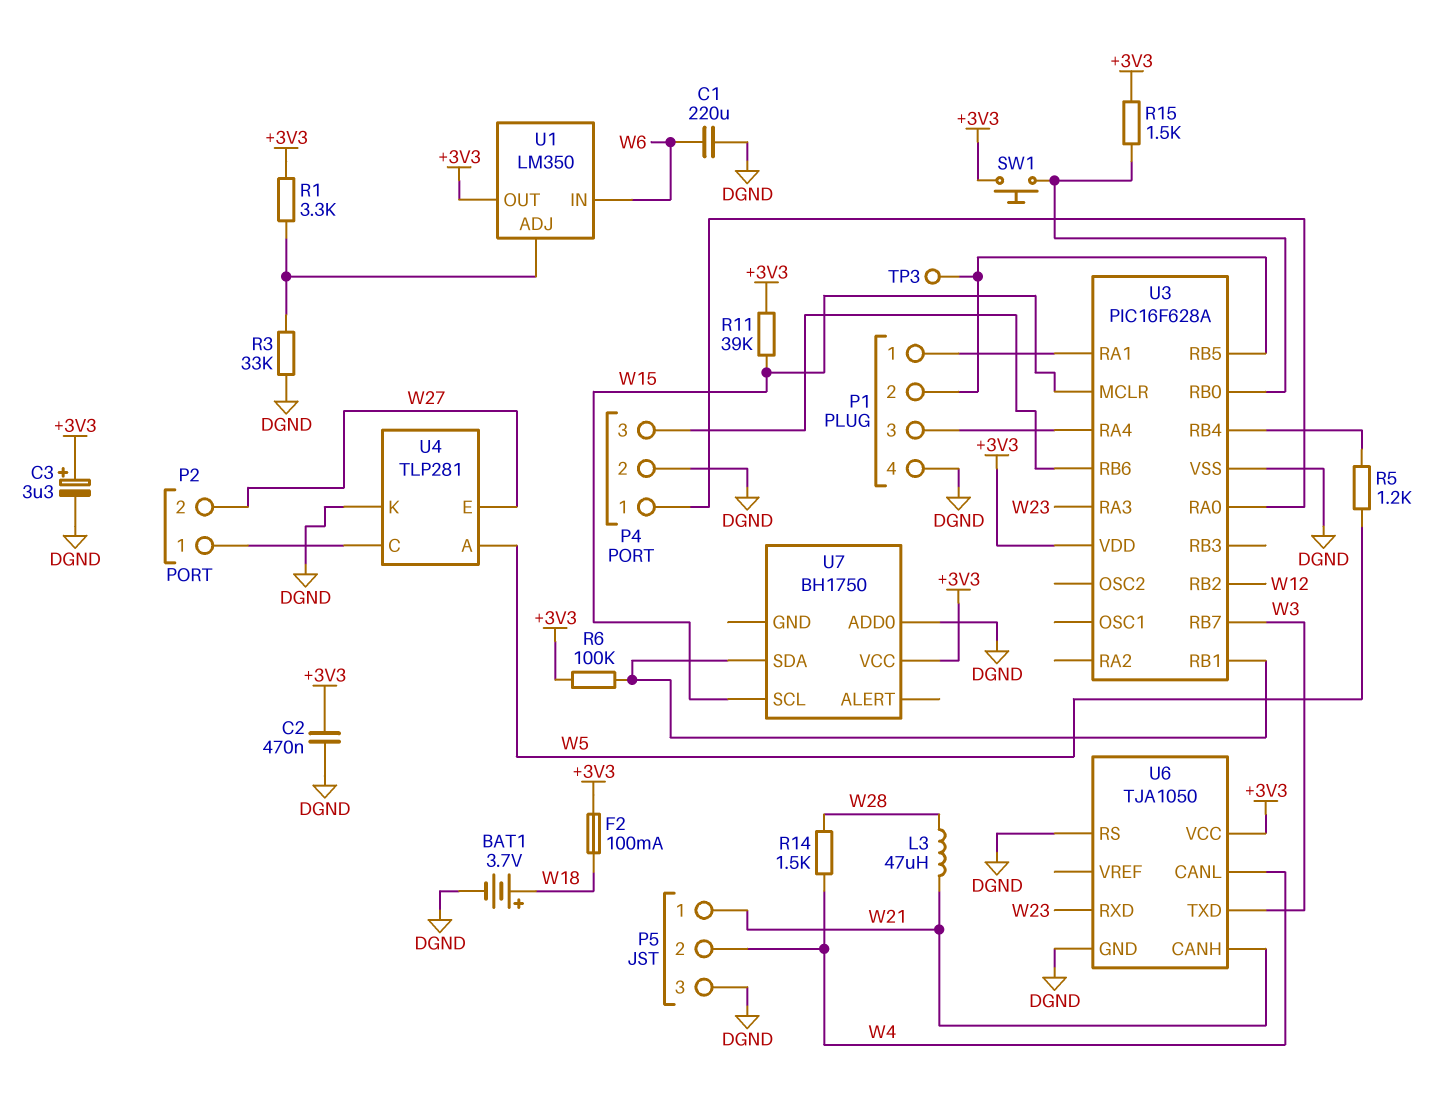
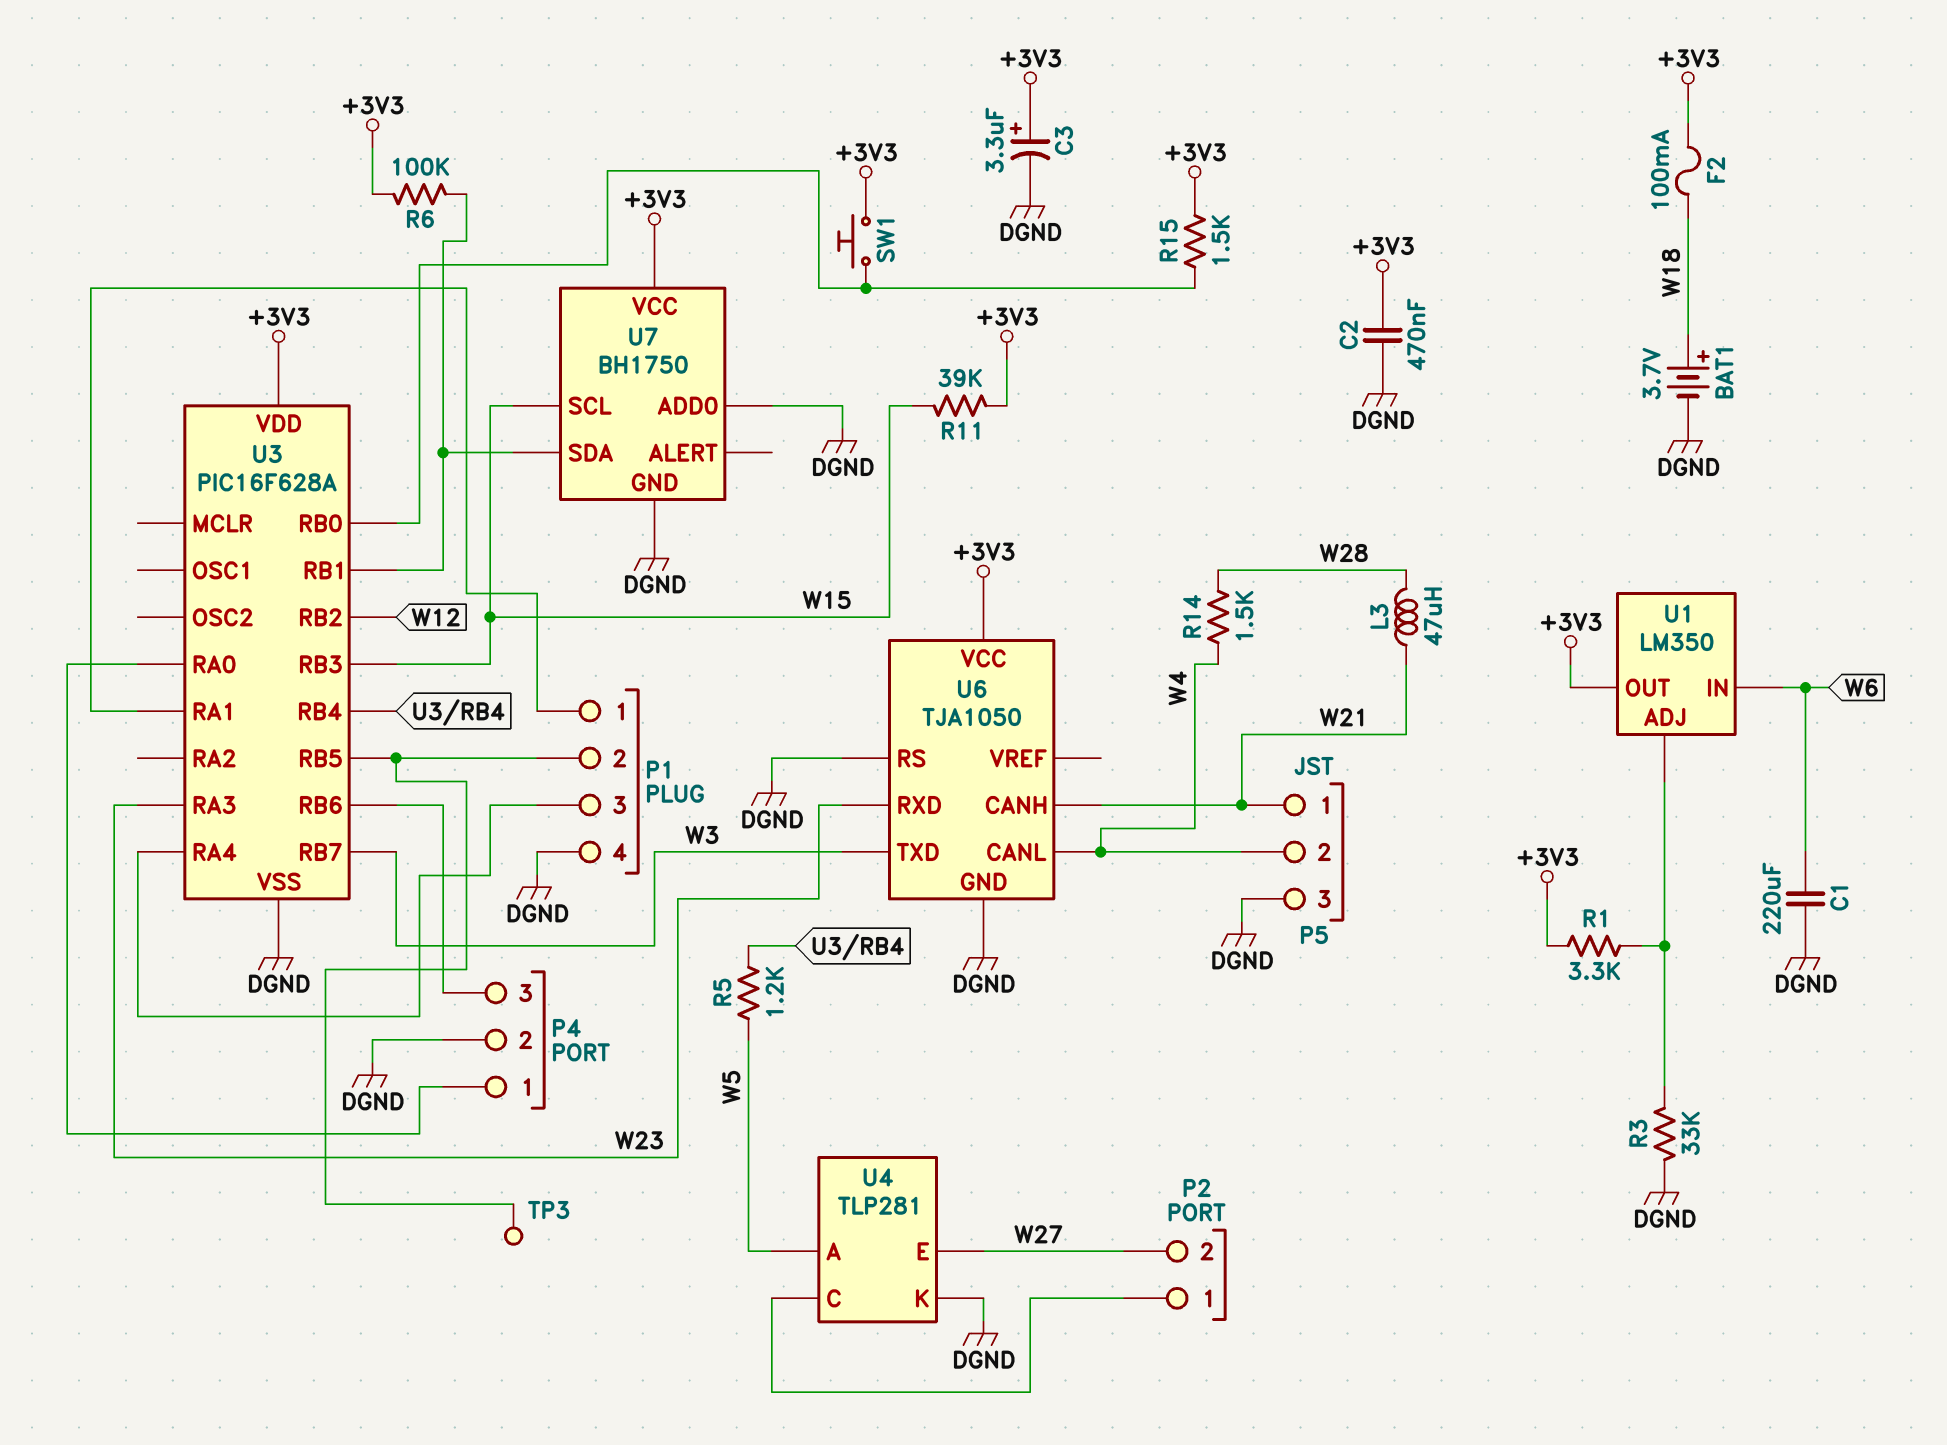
U3 pin MCLR: W15 -> none
U3 pin RB3: none -> W15
U7 pin GND: none -> DGND

